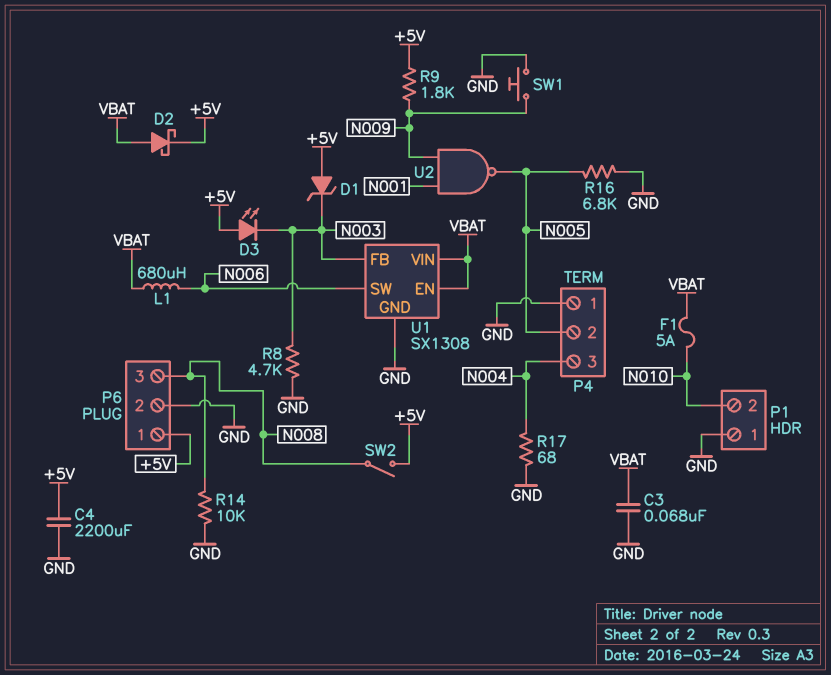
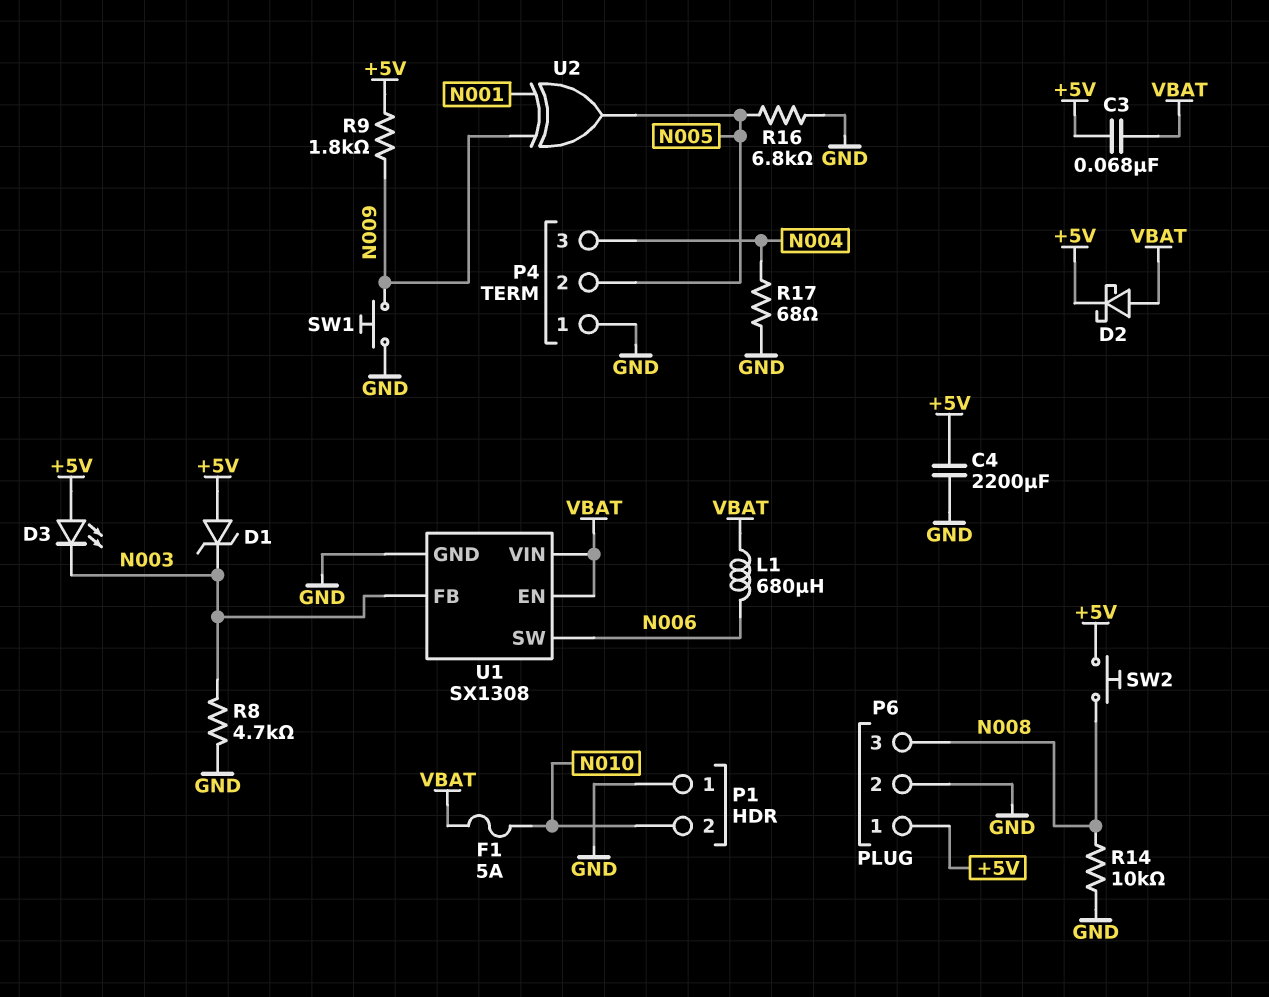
C3: 68nF (GND, VBAT) -> 68nF (+5V, VBAT)
SW2: switch (+5V, N008) -> button (+5V, N008)
U2: NAND (in N001, in N009, out N005) -> XOR (in N001, in N009, out N005)

